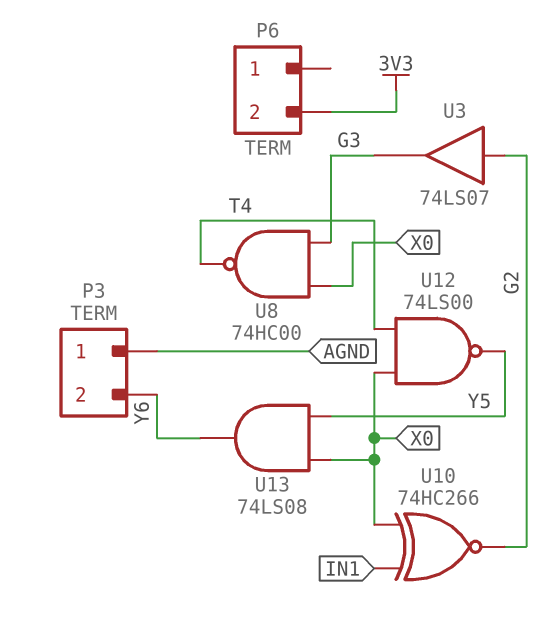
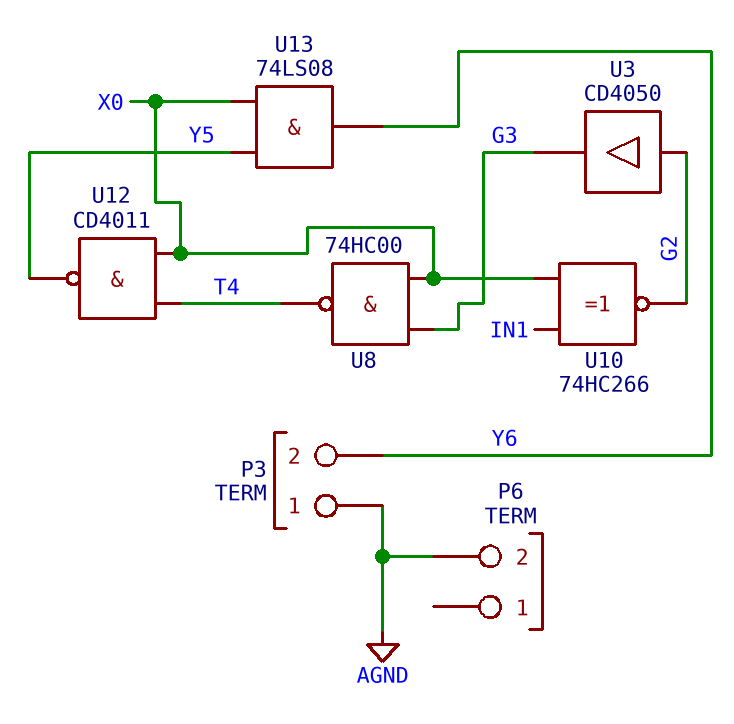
P6 pin 2: 3V3 -> AGND
U3: buffer 74LS07 (in G2, out G3) -> buffer CD4050 (in G2, out G3)
U12: NAND 74LS00 (in T4, in X0, out Y5) -> NAND CD4011 (in T4, in X0, out Y5)

